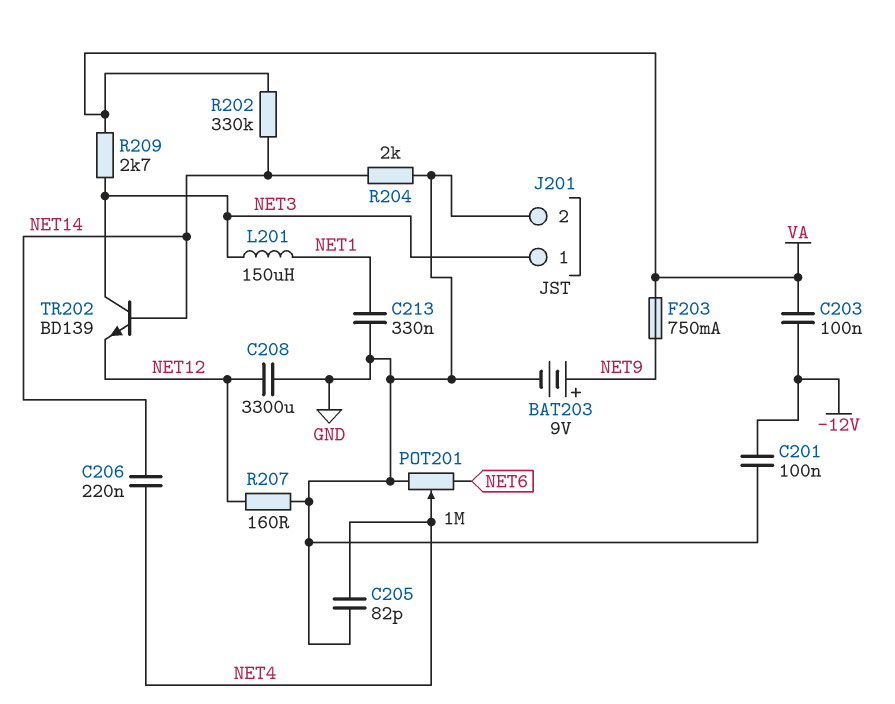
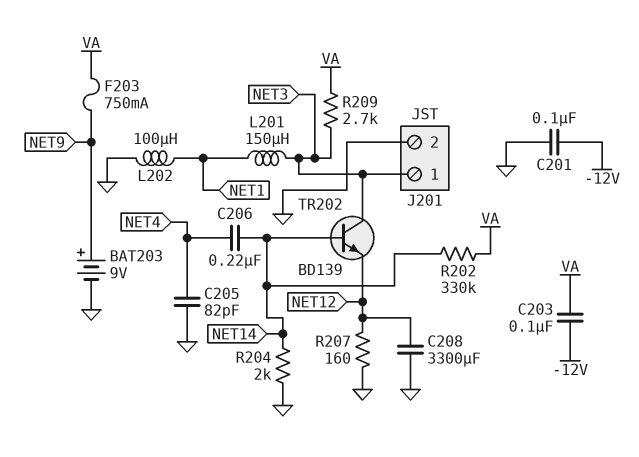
C213: 330nF (GND, NET1) -> none
L202: none -> 100uH (GND, NET1)
POT201: 1M (GND, NET6, wiper NET4) -> none

